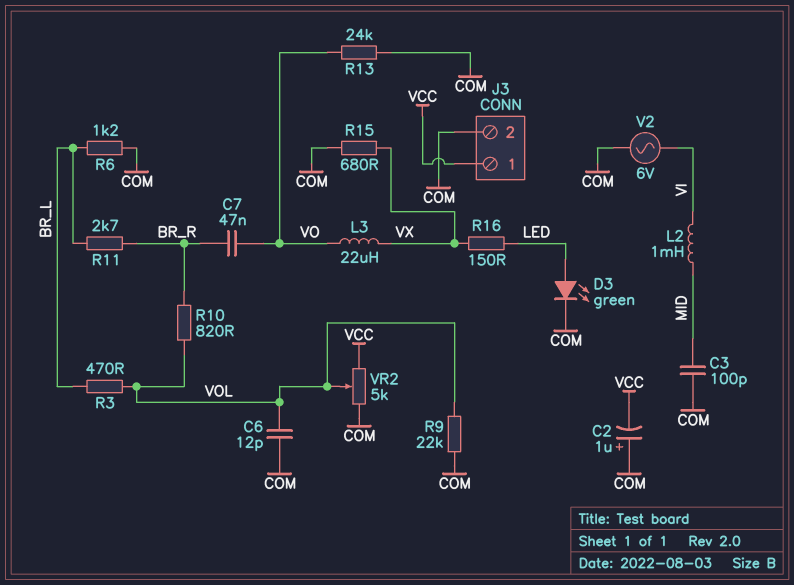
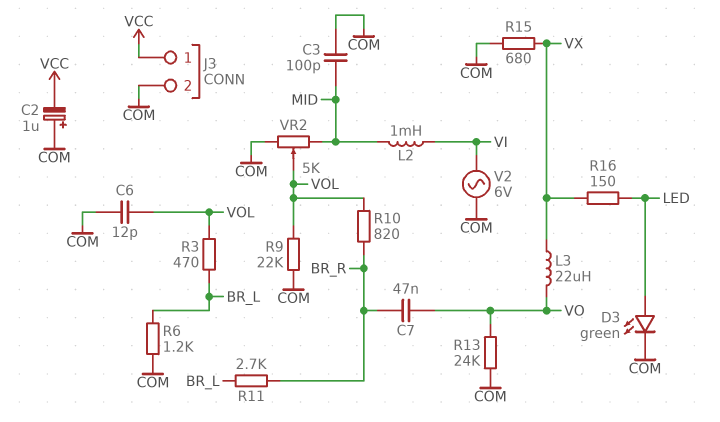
VR2: 5k (COM, VCC, wiper VOL) -> 5k (COM, MID, wiper VOL)

